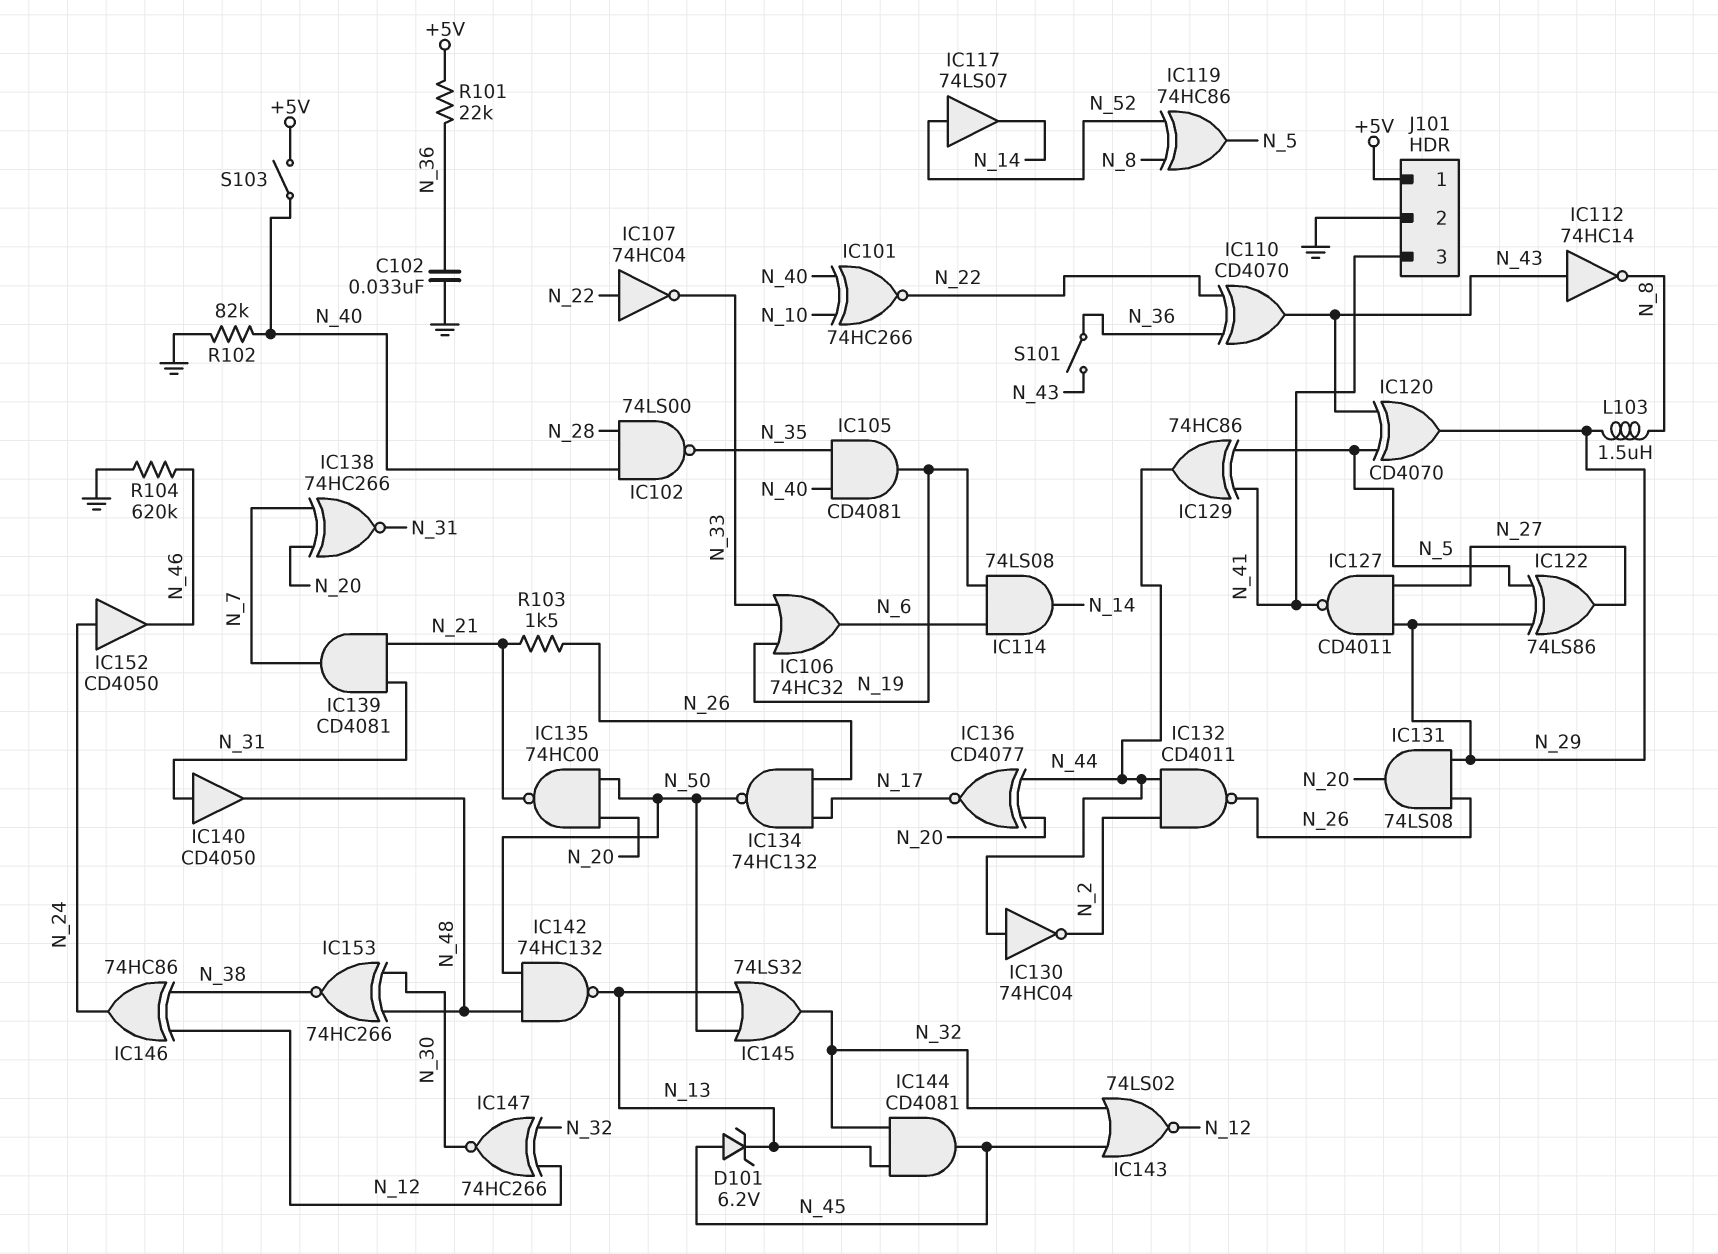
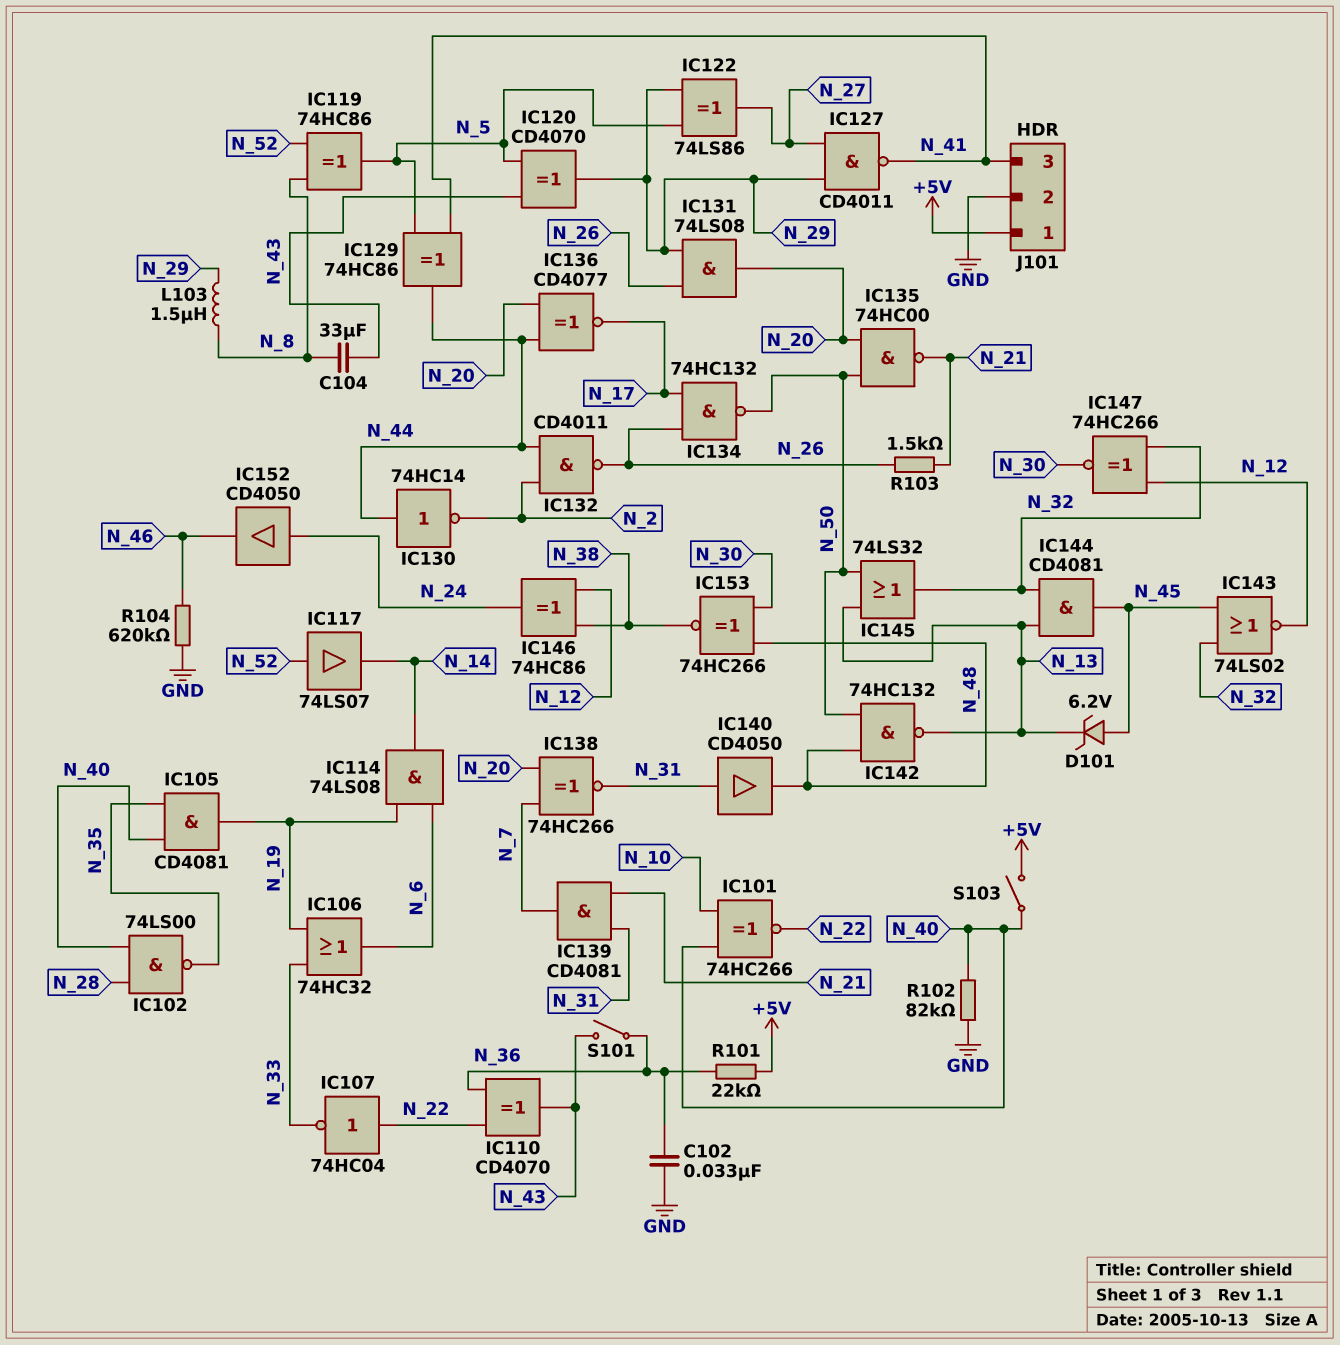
C104: none -> 33uF (N_8, N_43)
IC112: NOT 74HC14 (in N_43, out N_8) -> none
IC130: NOT 74HC04 (in N_44, out N_2) -> NOT 74HC14 (in N_44, out N_2)

